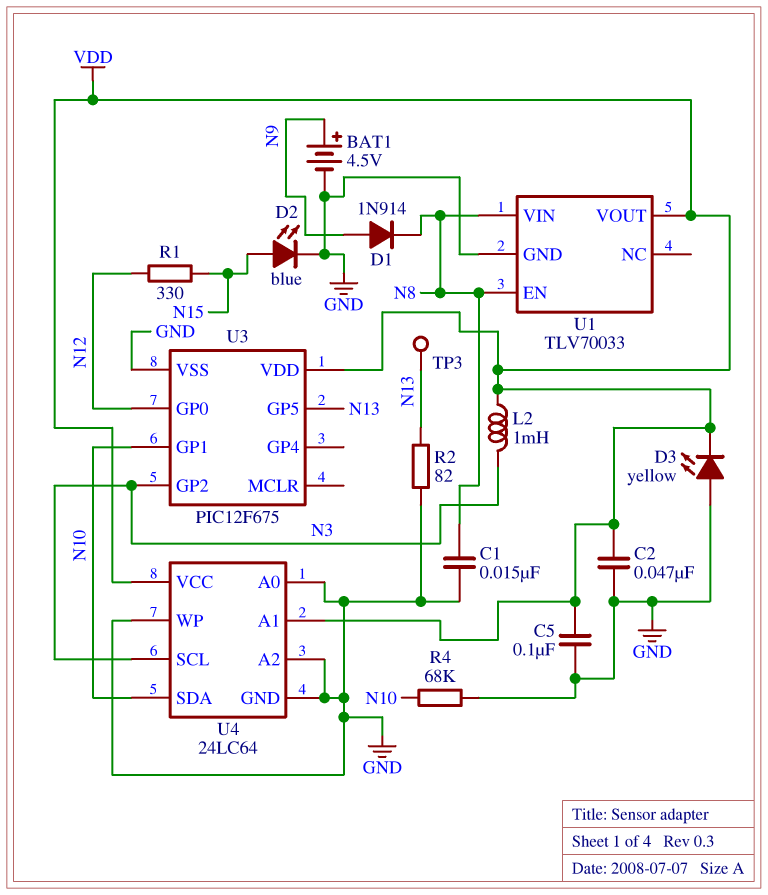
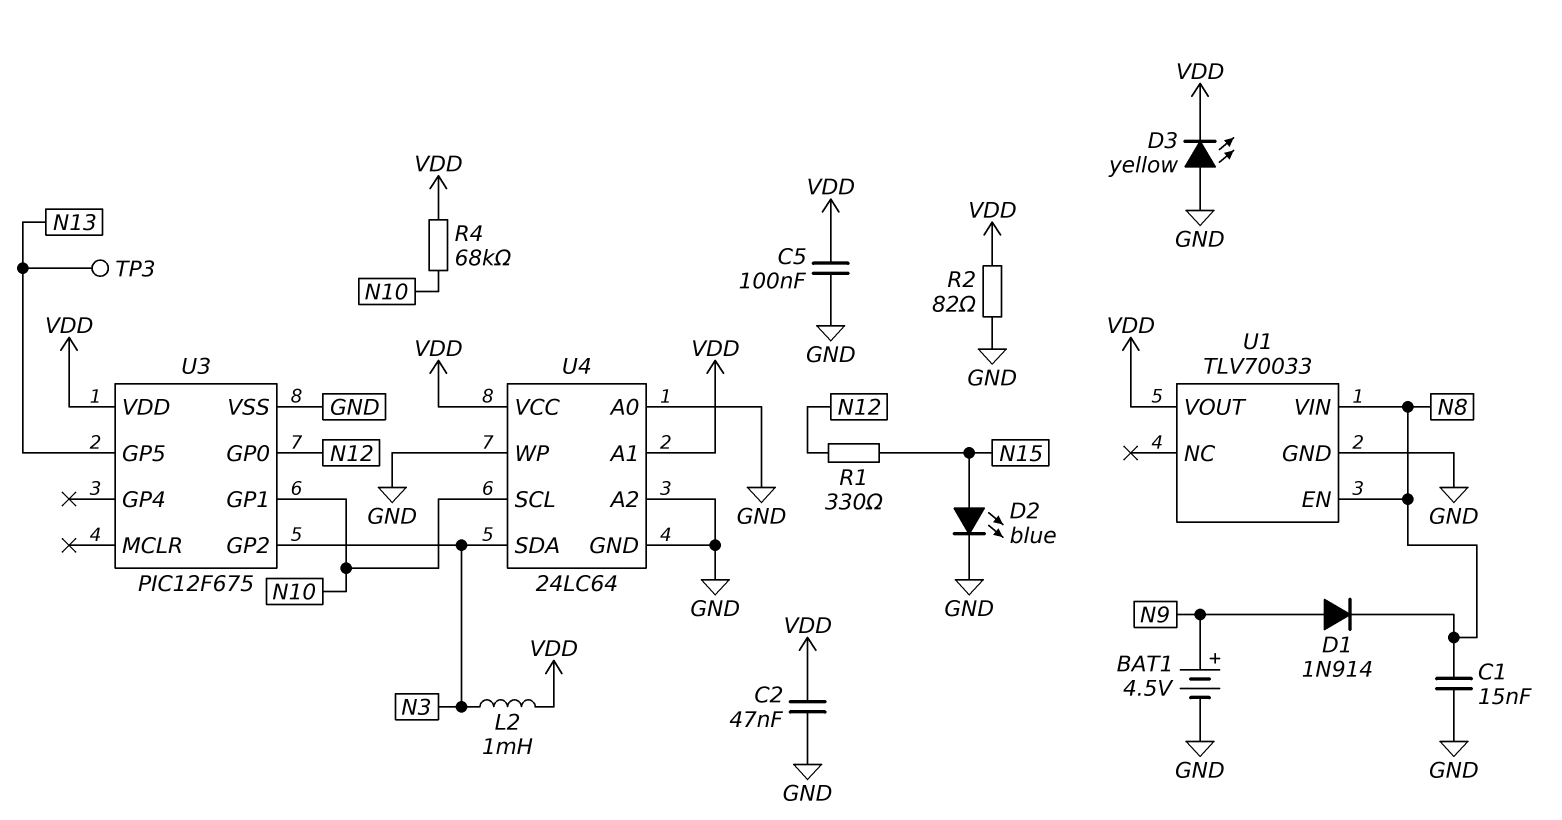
R2: 82 (GND, N13) -> 82 (GND, VDD)
R4: 68k (GND, N10) -> 68k (N10, VDD)
U4 pin SCL: N3 -> N10
U4 pin SDA: N10 -> N3

